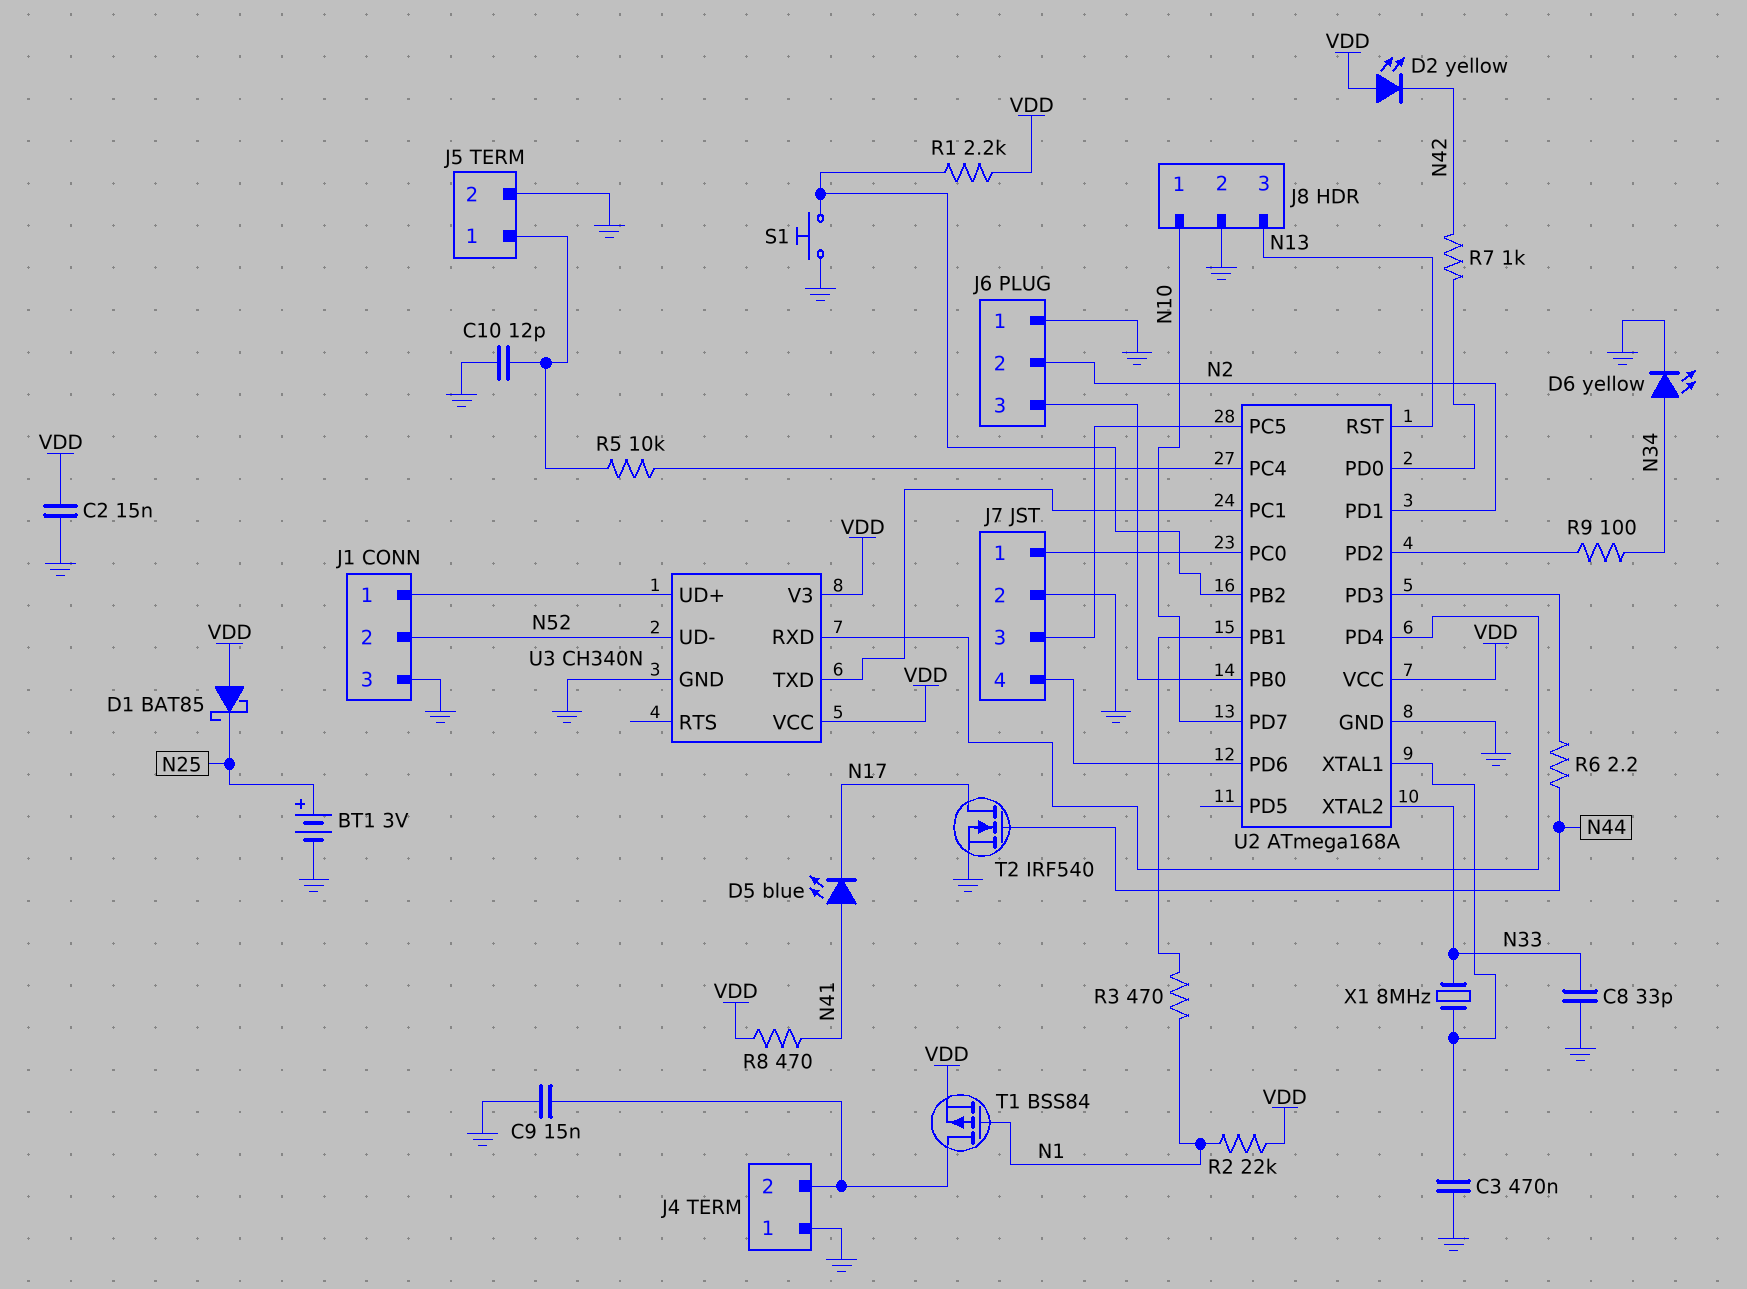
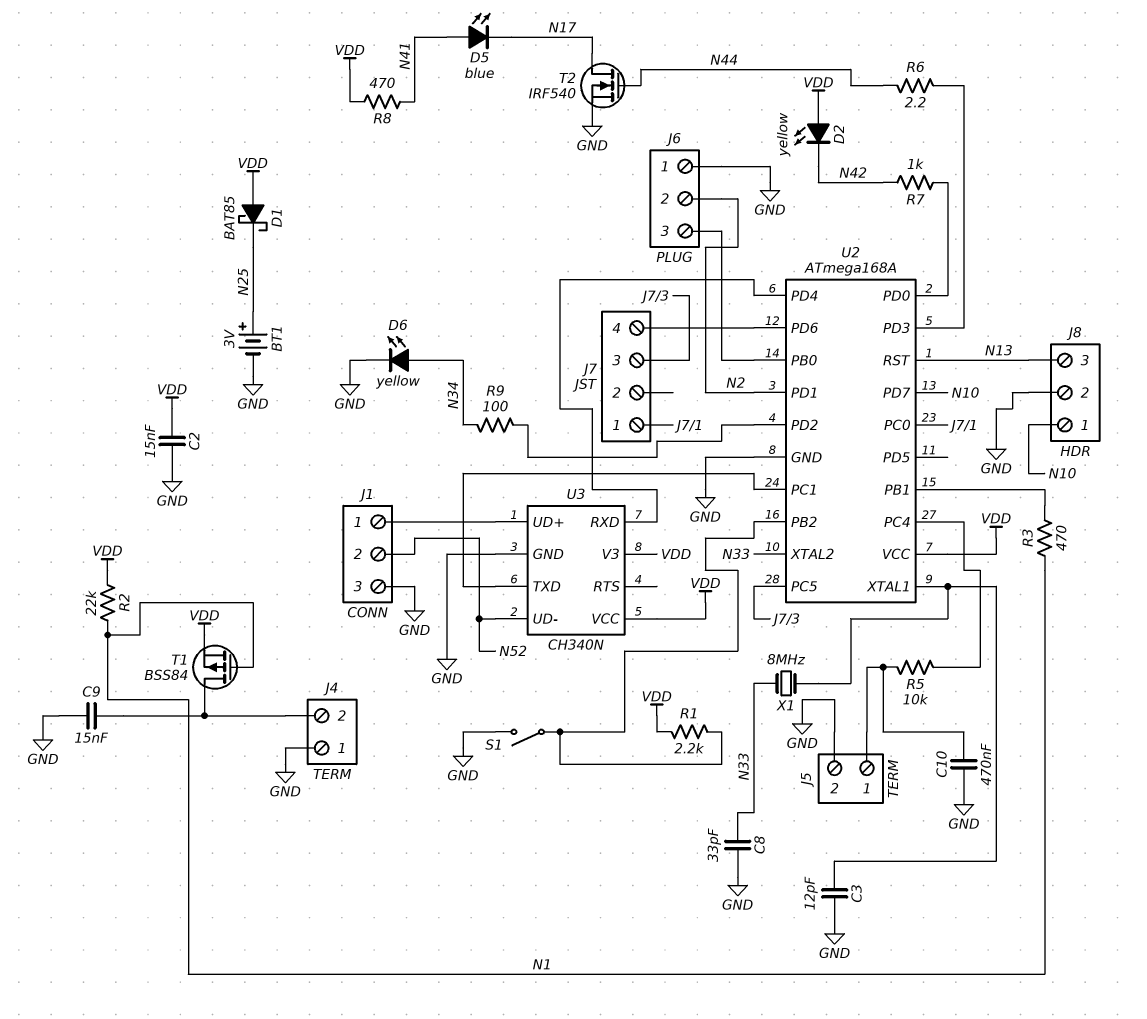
C3: 470nF (GND, U2/XTAL1) -> 12pF (GND, U2/XTAL1)
C10: 12pF (GND, J5/1) -> 470nF (GND, J5/1)
J7 pin 2: GND -> none
S1: button (GND, U2/PB2) -> switch (GND, U2/PB2)

